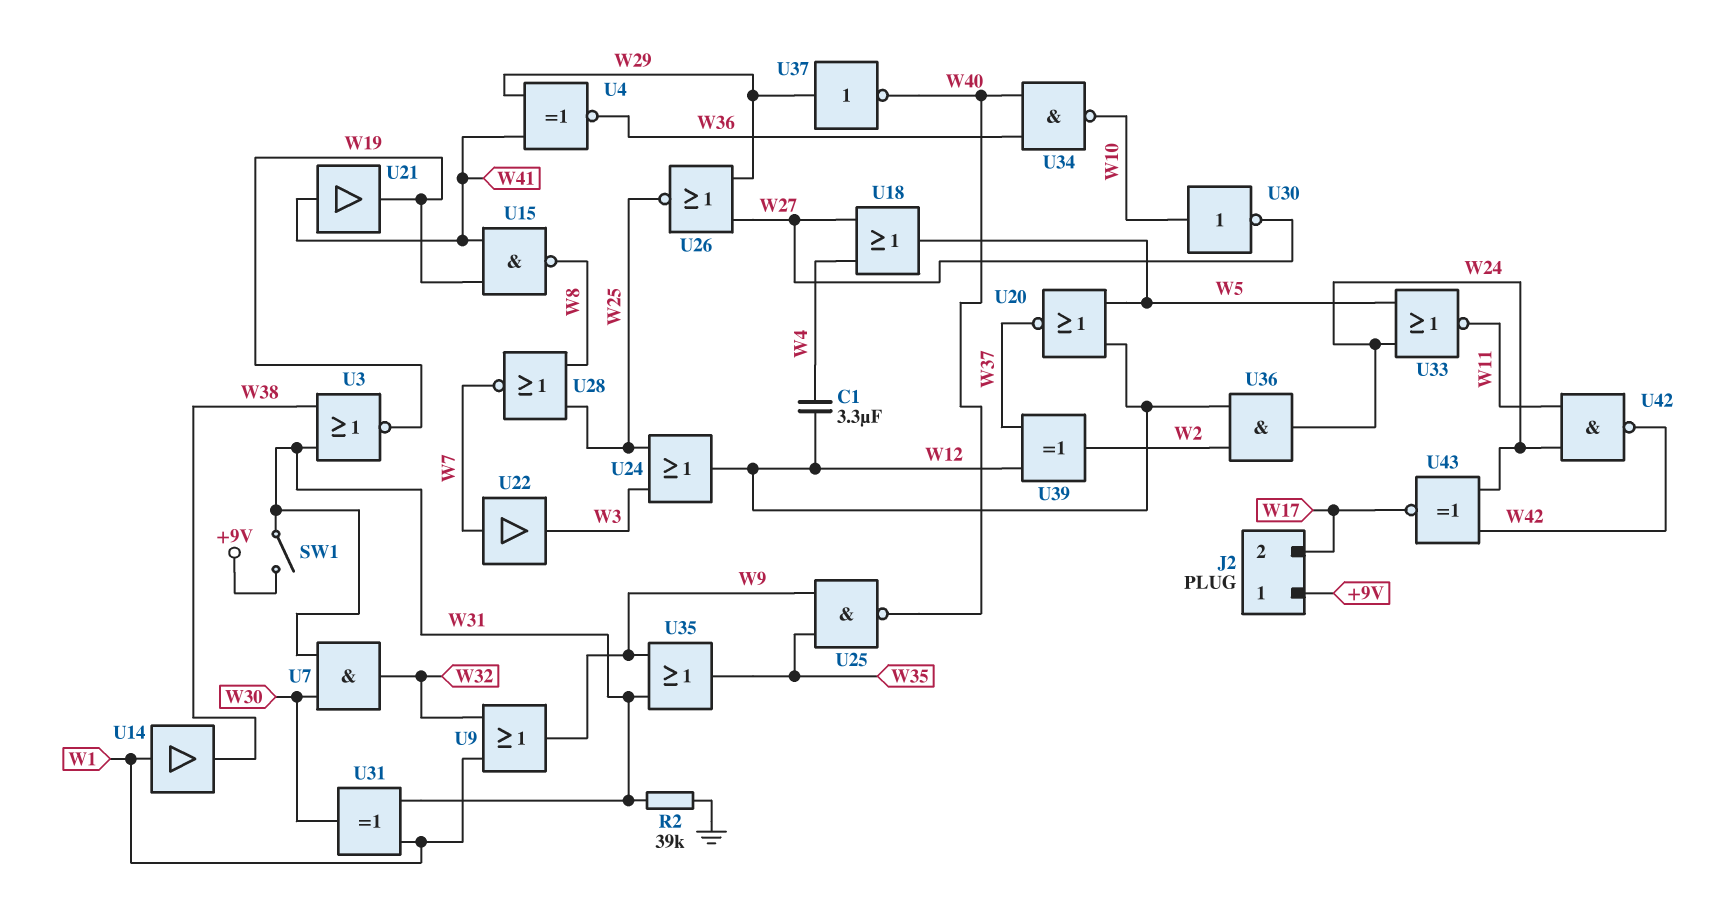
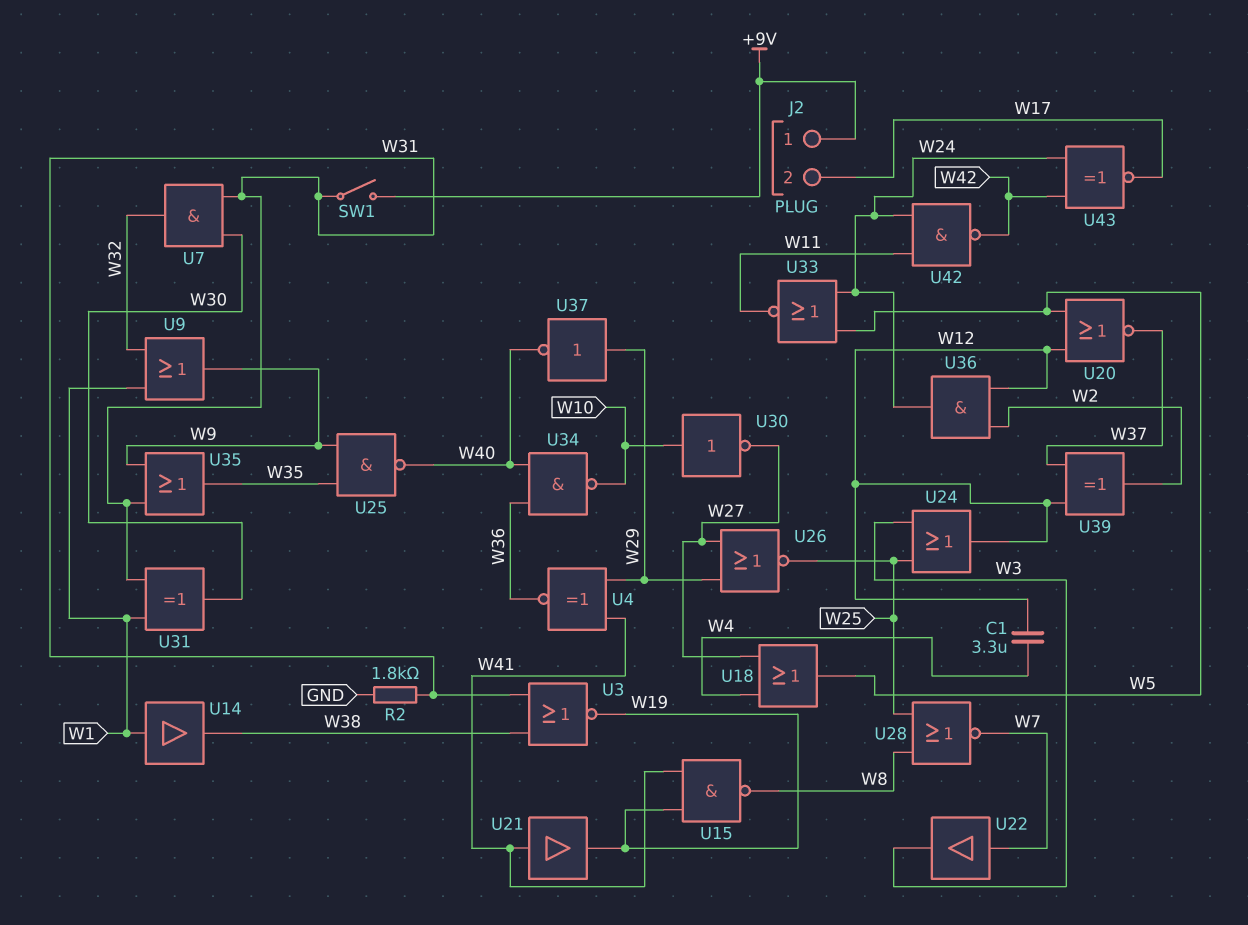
R2: 39k (GND, W31) -> 1.8k (GND, W31)

